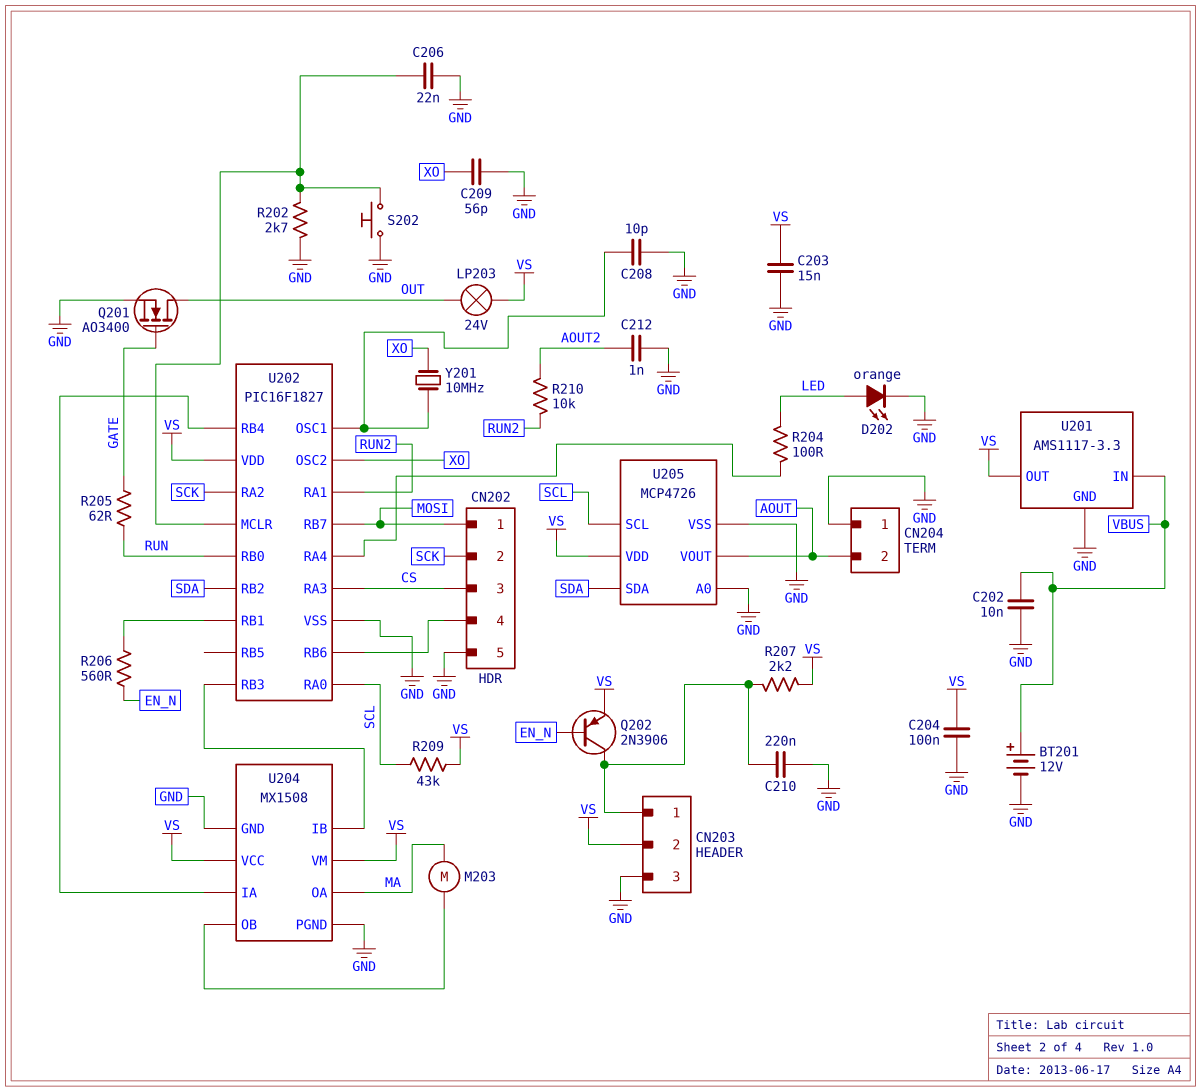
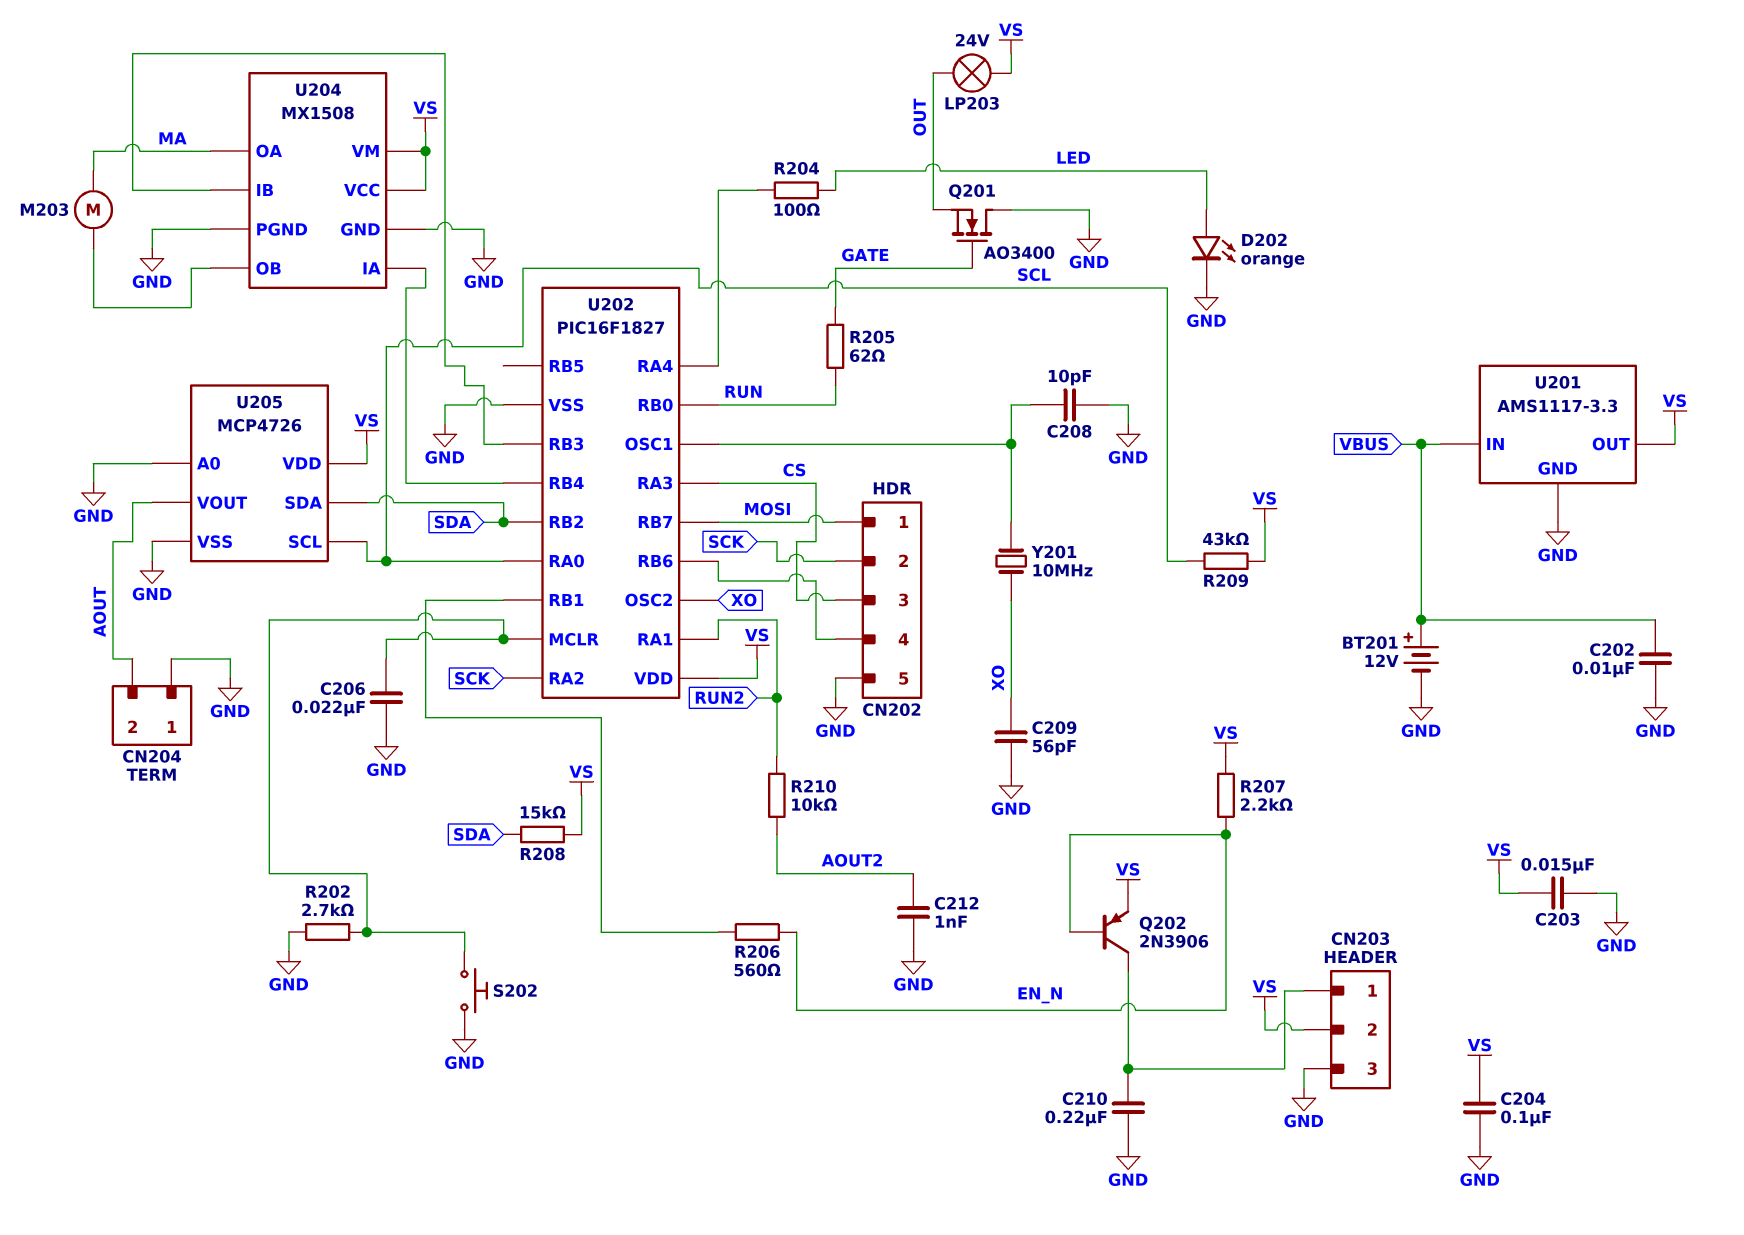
Q201: NMOS AO3400 (G GATE, D OUT, S GND) -> NMOS AO3400 (G GATE, D GND, S OUT)
R207: 2.2k (CN203/1, VS) -> 2.2k (EN_N, VS)
R208: none -> 15k (SDA, VS)

